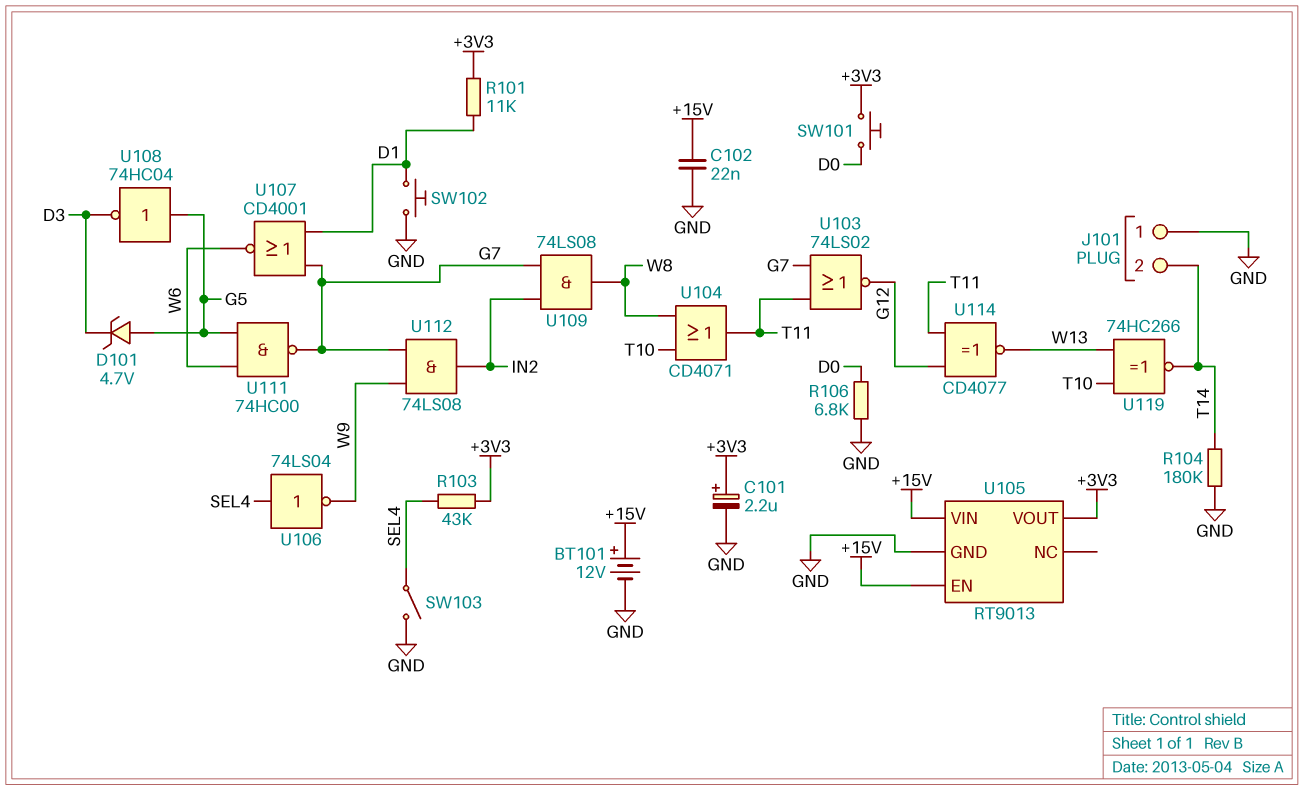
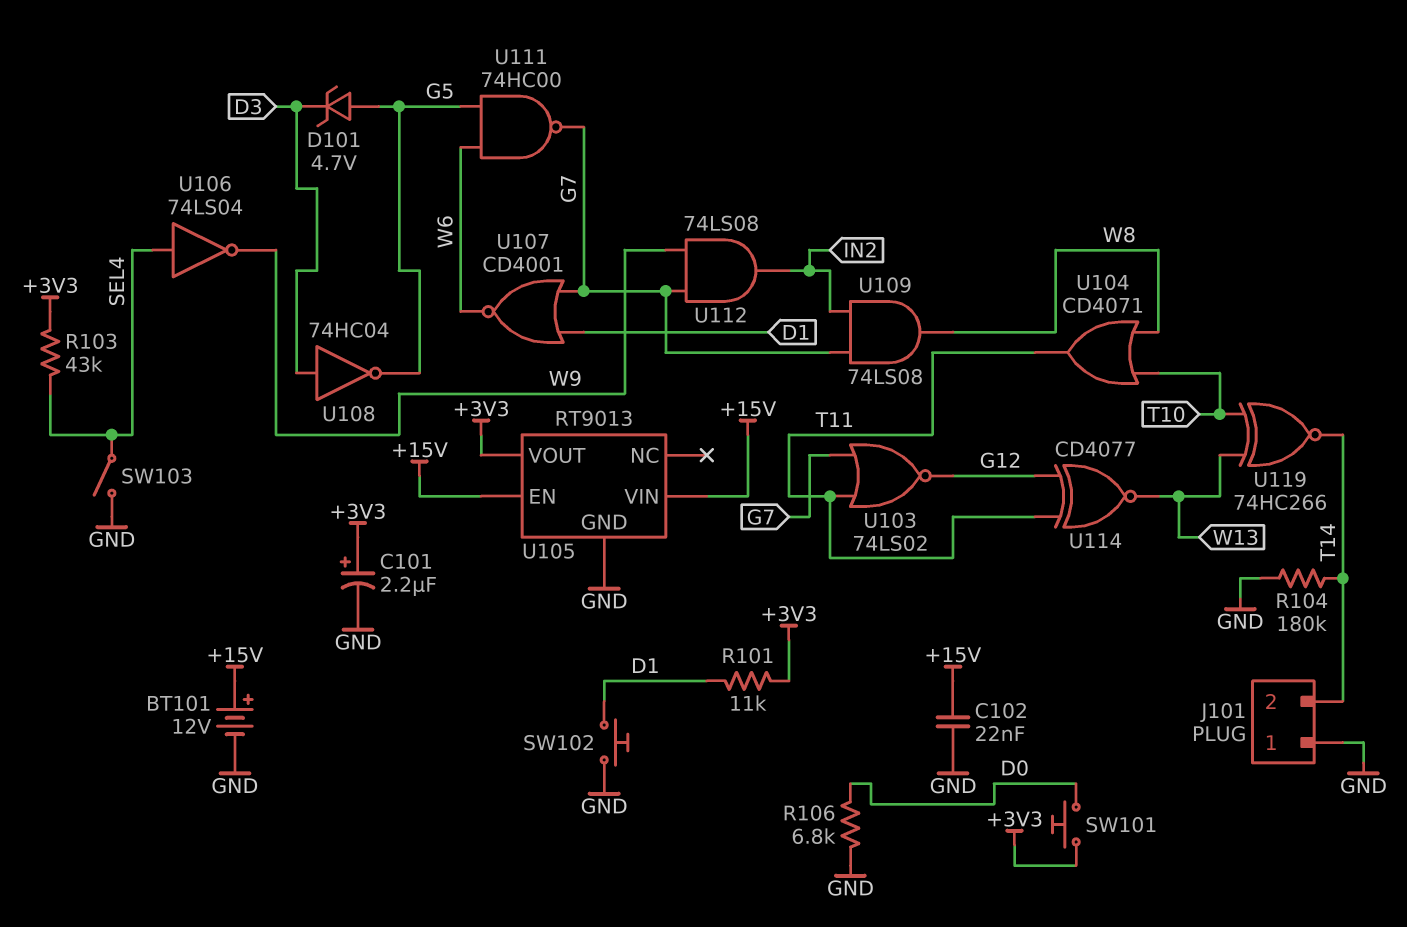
U108: NOT 74HC04 (in G5, out D3) -> NOT 74HC04 (in D3, out G5)

